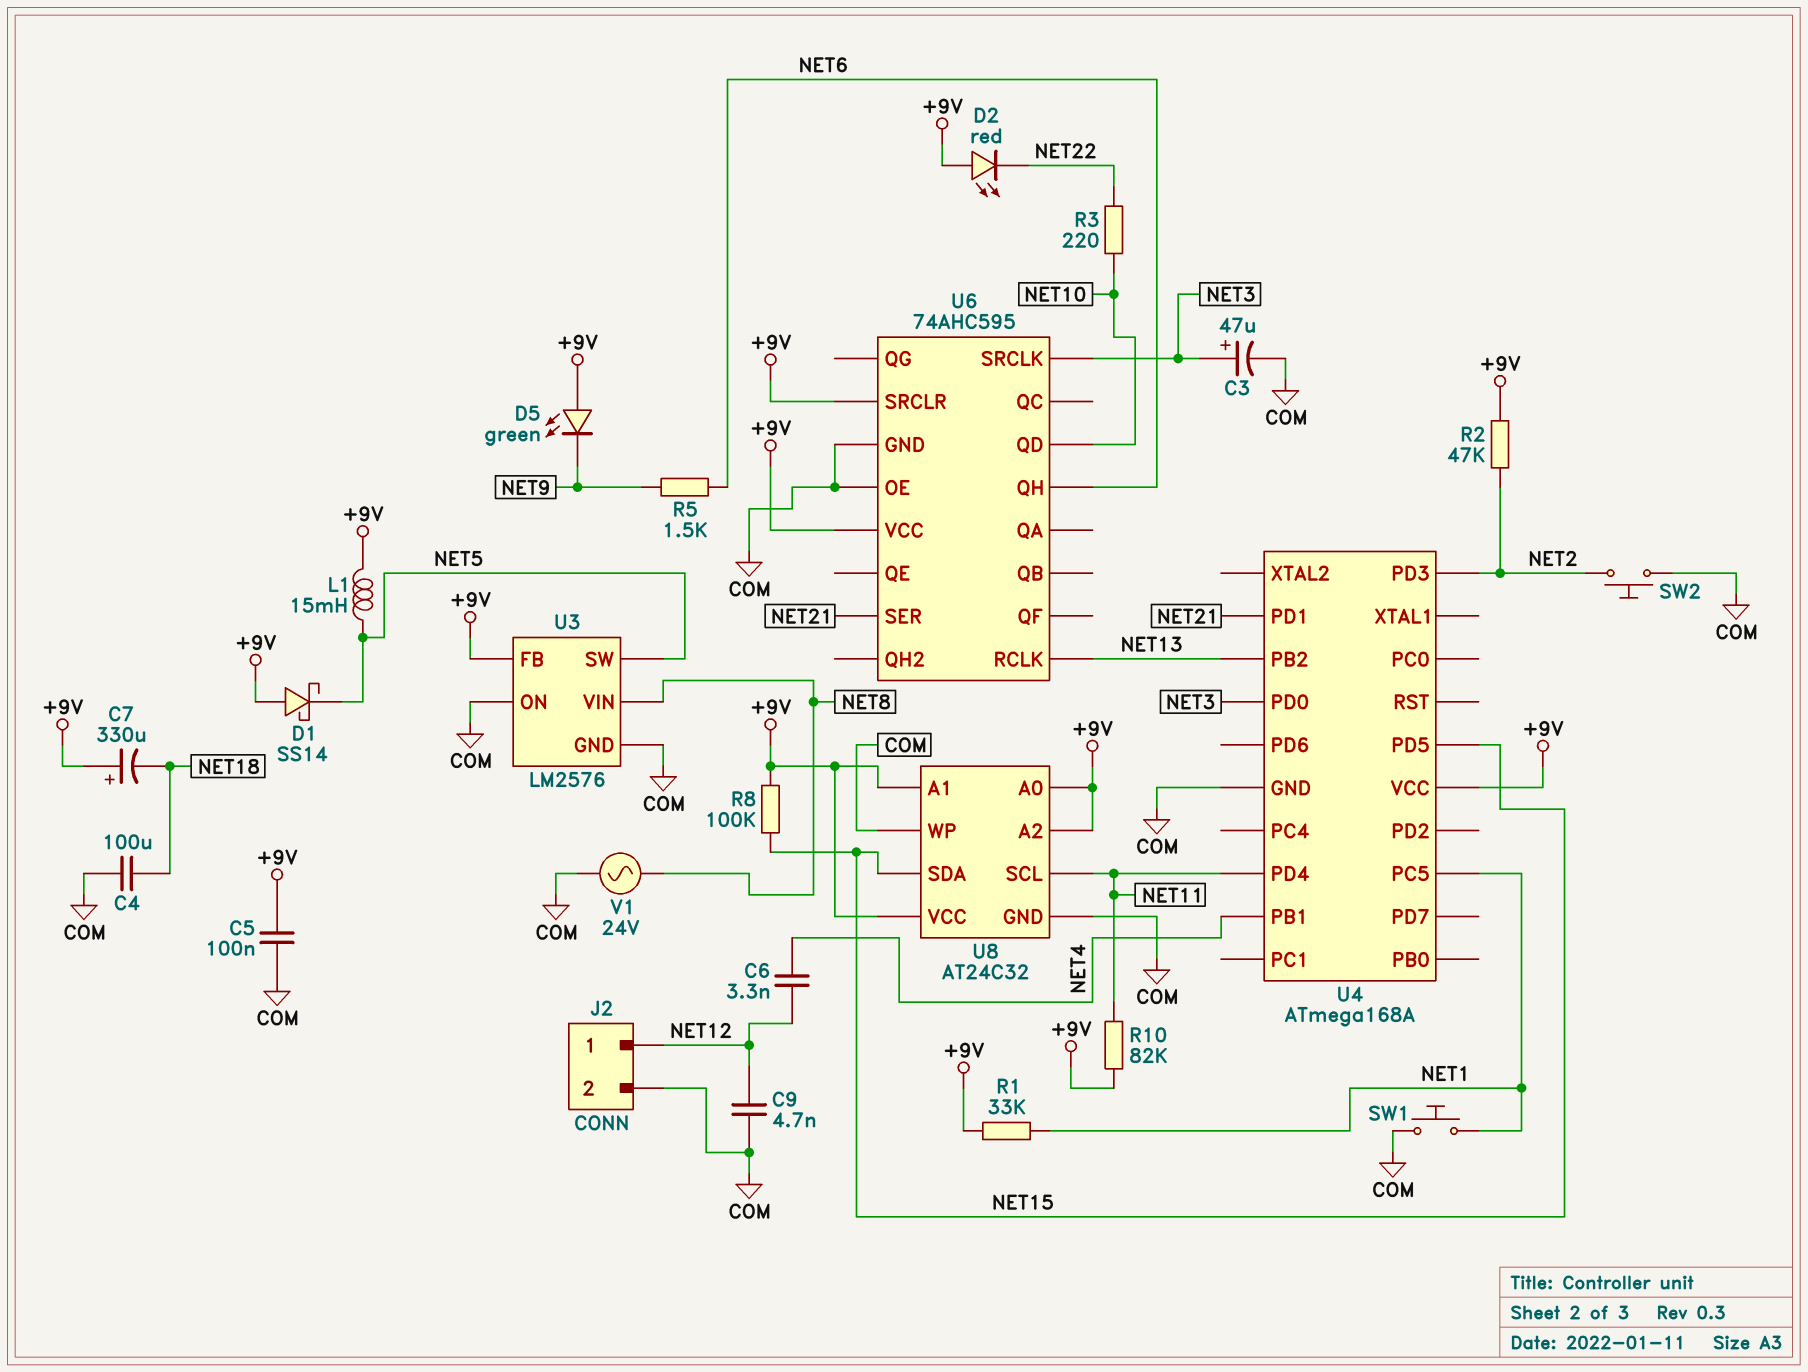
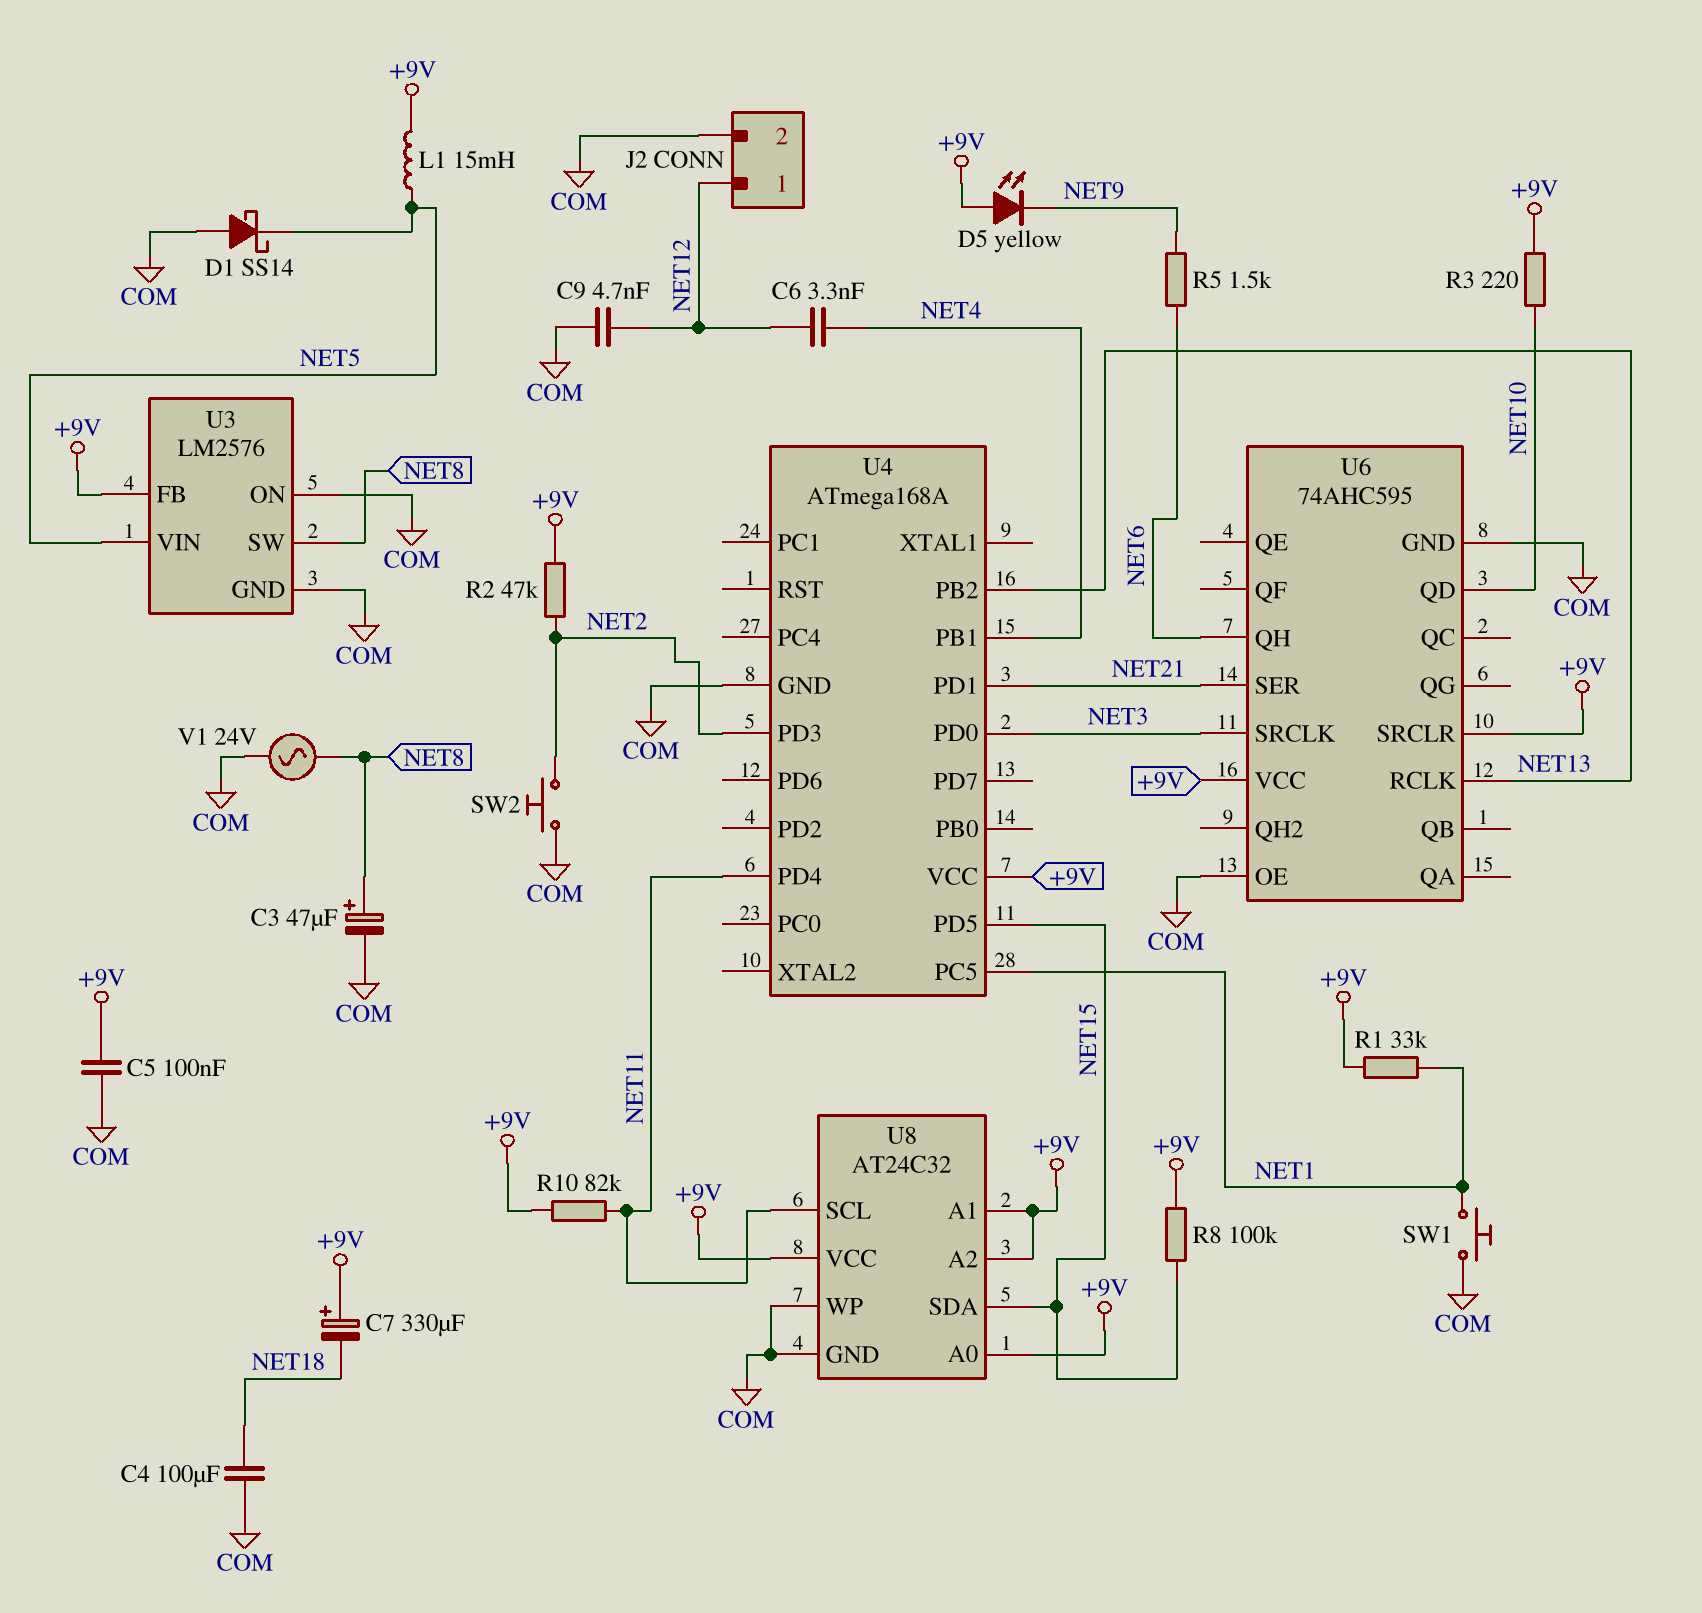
C3: 47uF (plus NET3, minus COM) -> 47uF (plus NET8, minus COM)
D1: schottky SS14 (A +9V, K NET5) -> schottky SS14 (A COM, K NET5)
D2: LED red (A +9V, K NET22) -> none
D5: LED green (A +9V, K NET9) -> LED yellow (A +9V, K NET9)
R3: 220 (NET10, NET22) -> 220 (+9V, NET10)
U3 pin SW: NET5 -> NET8
U3 pin VIN: NET8 -> NET5

